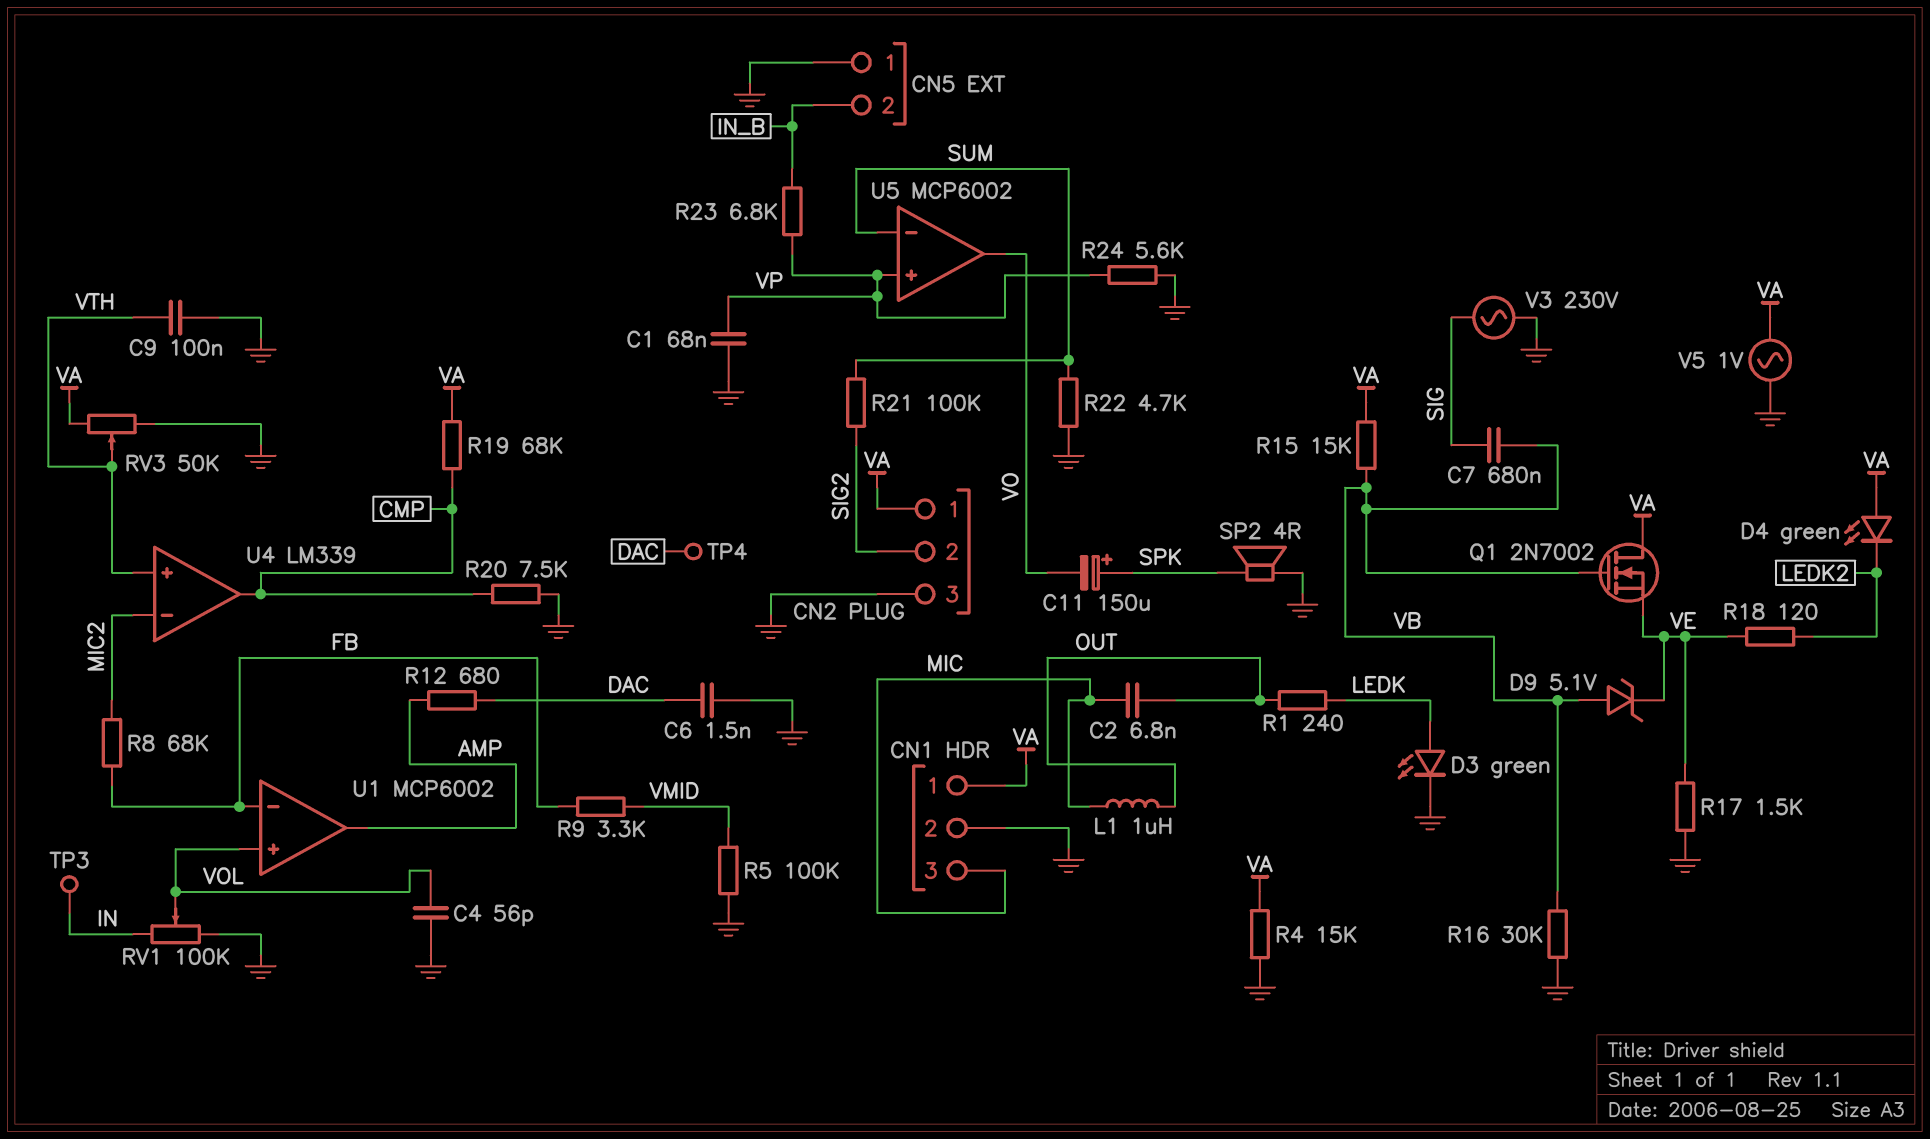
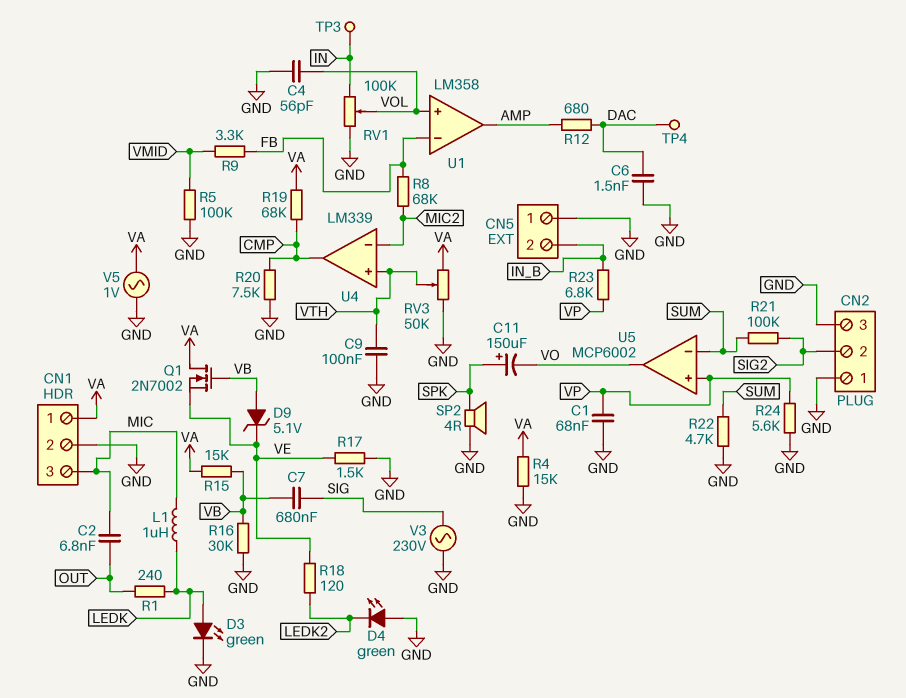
CN2 pin 1: VA -> GND
D4: LED green (A VA, K LEDK2) -> LED green (A GND, K LEDK2)
L1: 1uH (MIC, OUT) -> 1uH (LEDK, MIC)
U1: MCP6002 -> LM358

